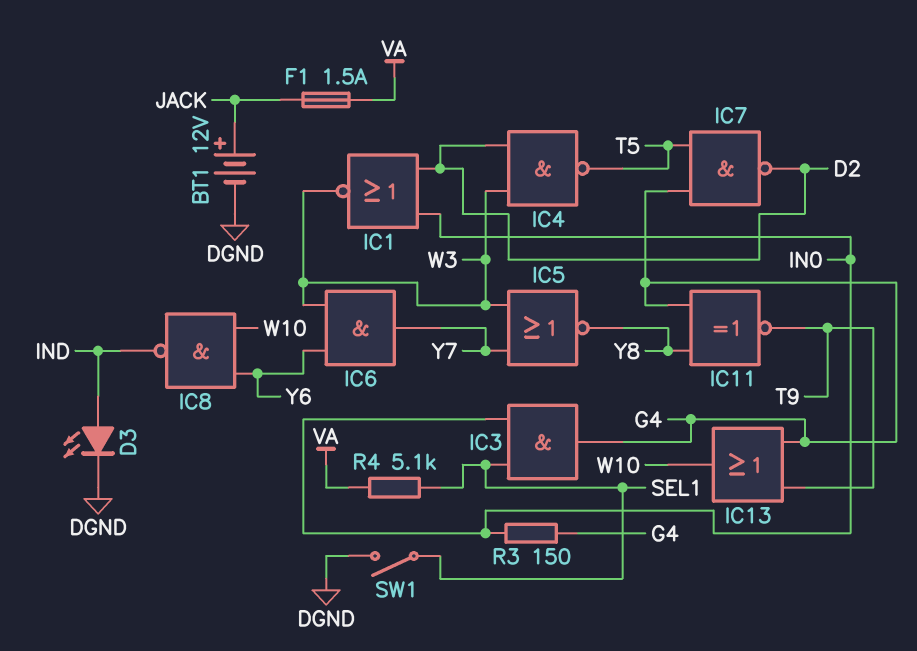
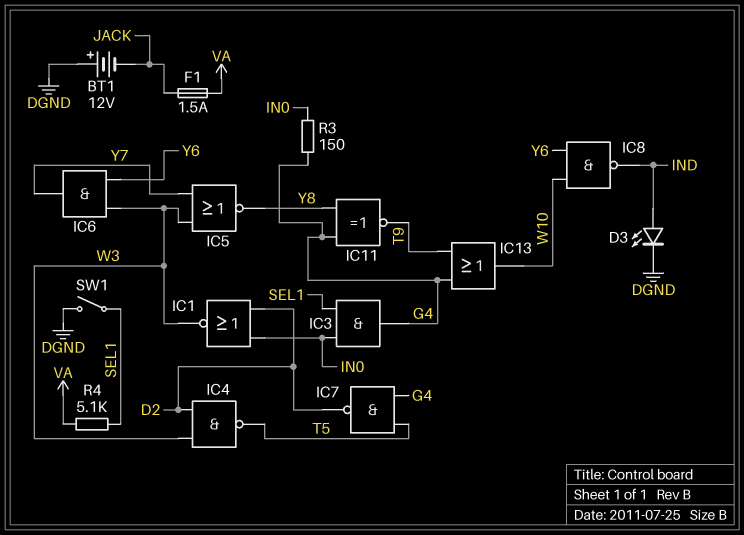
BT1: 12V (plus JACK, minus DGND) -> 12V (plus DGND, minus JACK)

